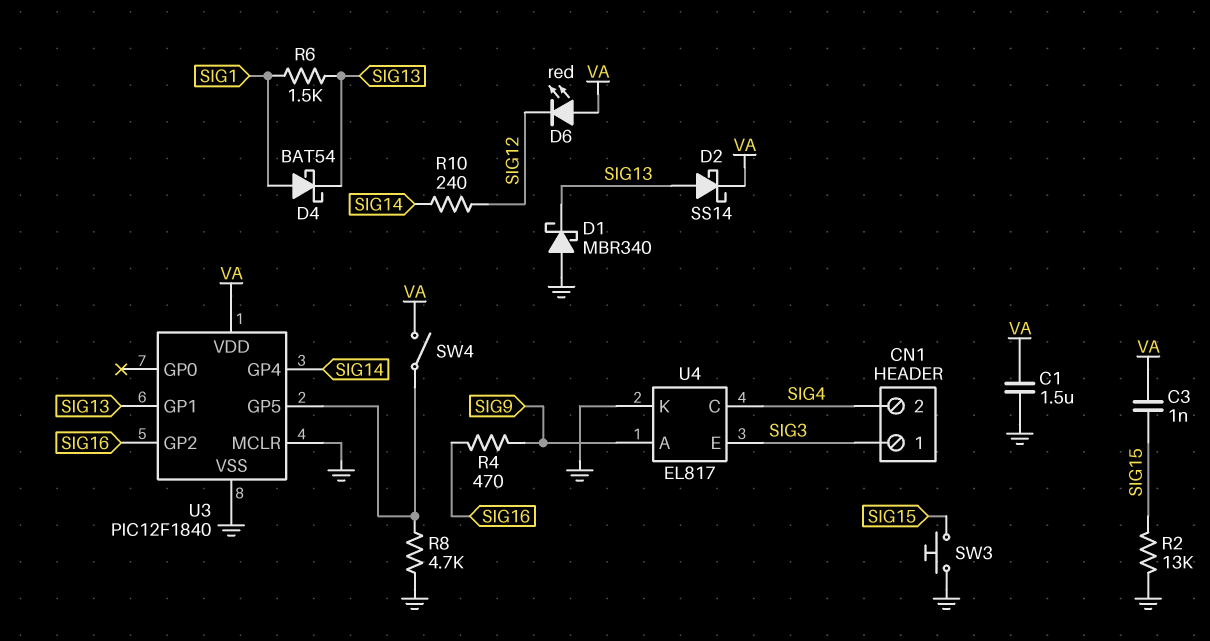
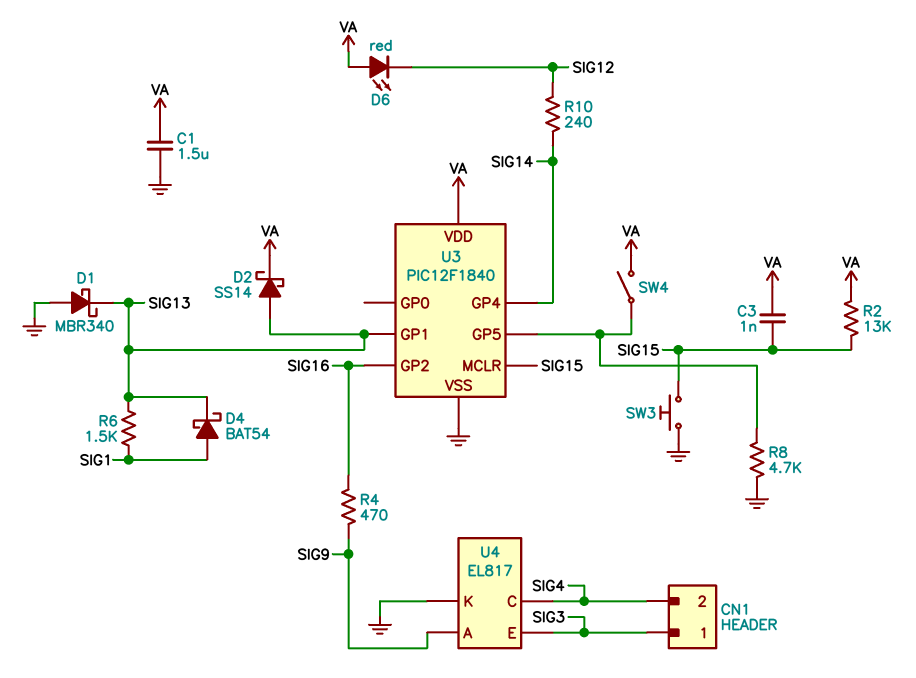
R2: 13k (GND, SIG15) -> 13k (SIG15, VA)
U3 pin MCLR: GND -> SIG15

